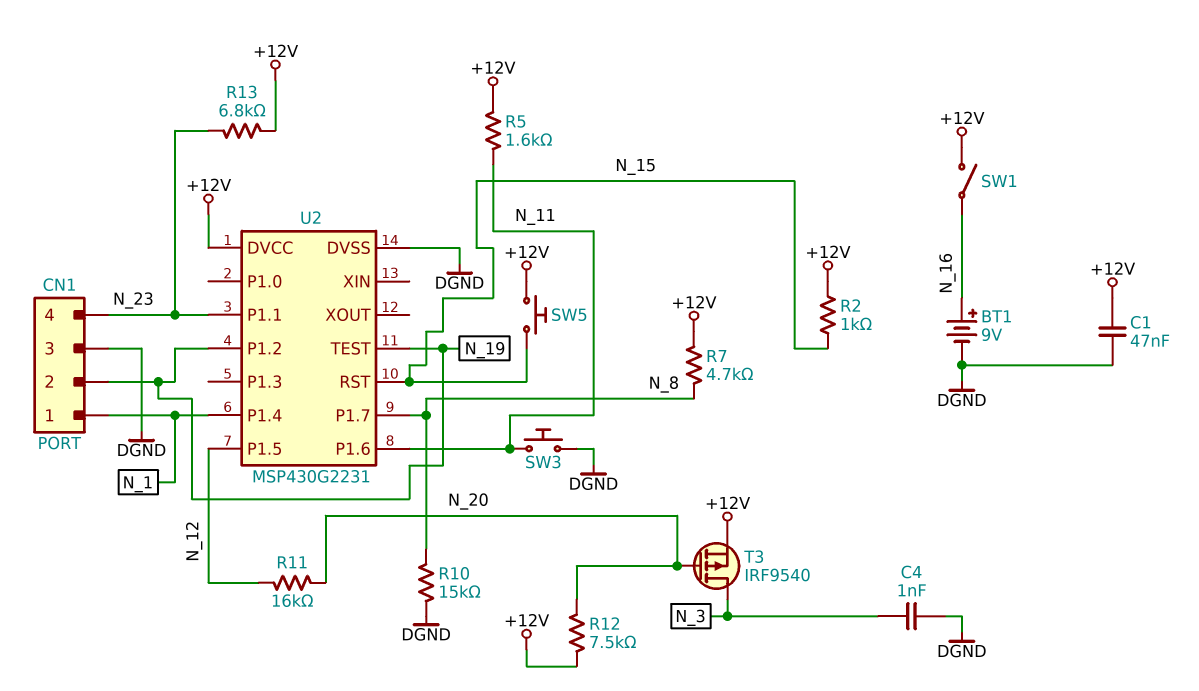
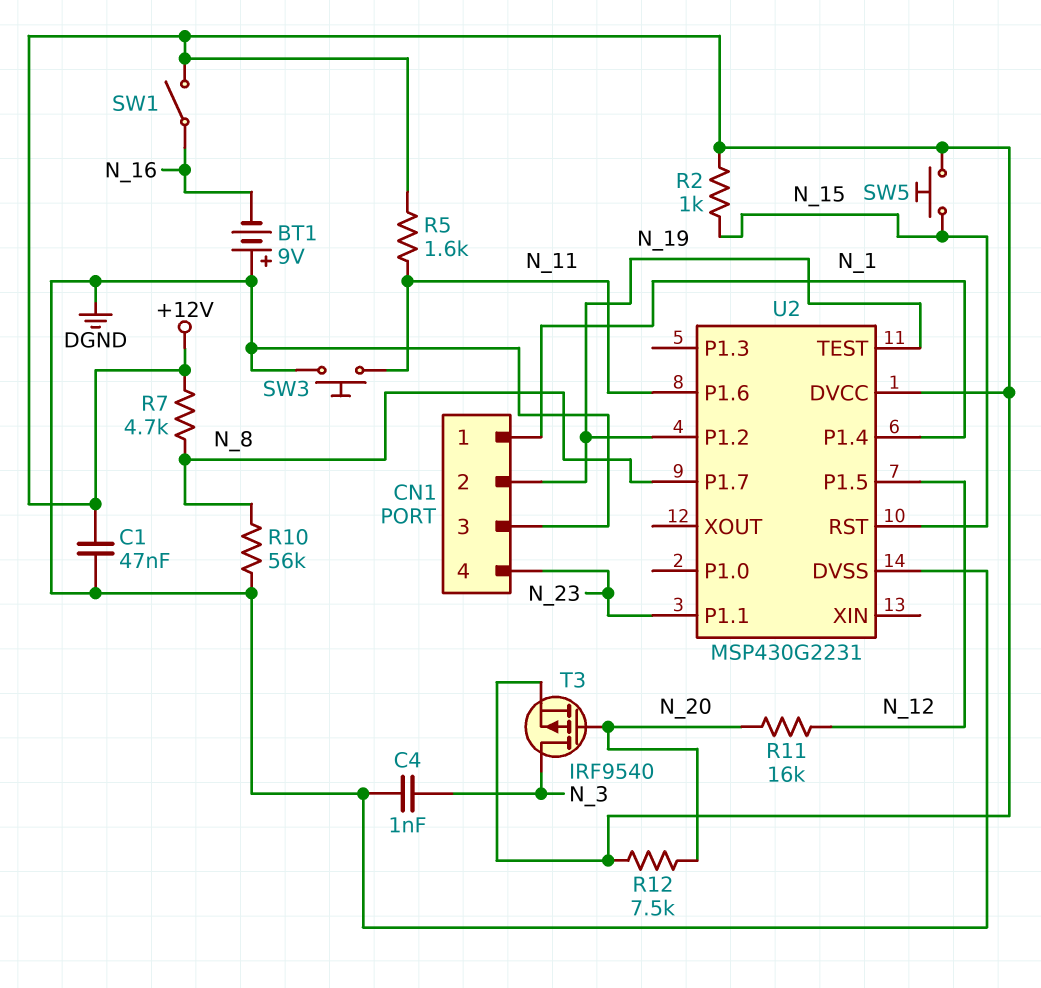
BT1: 9V (plus N_16, minus DGND) -> 9V (plus DGND, minus N_16)
R10: 15k (DGND, N_8) -> 56k (DGND, N_8)
R13: 6.8k (+12V, N_23) -> none

